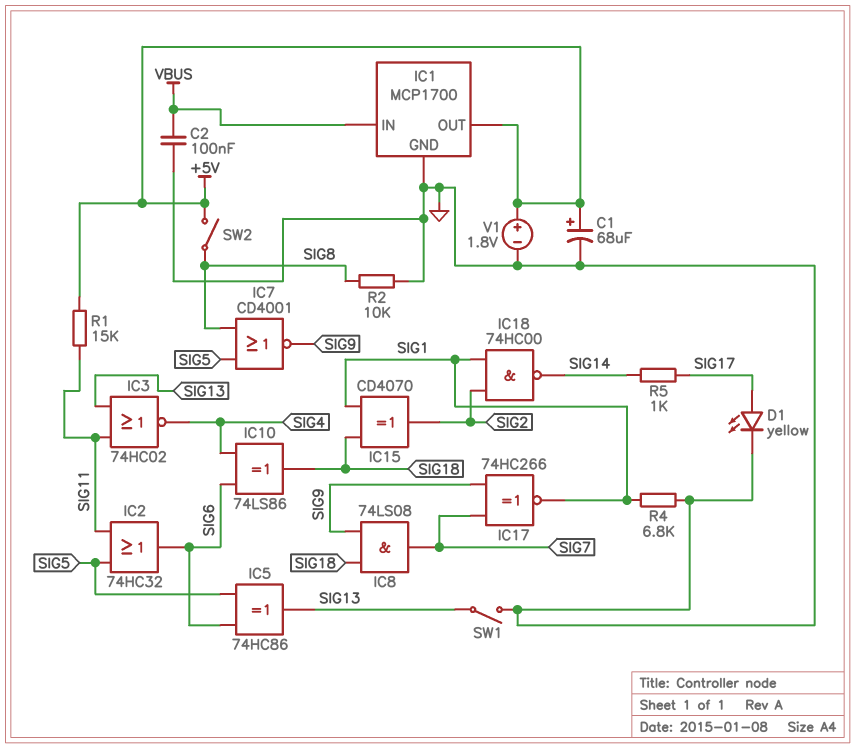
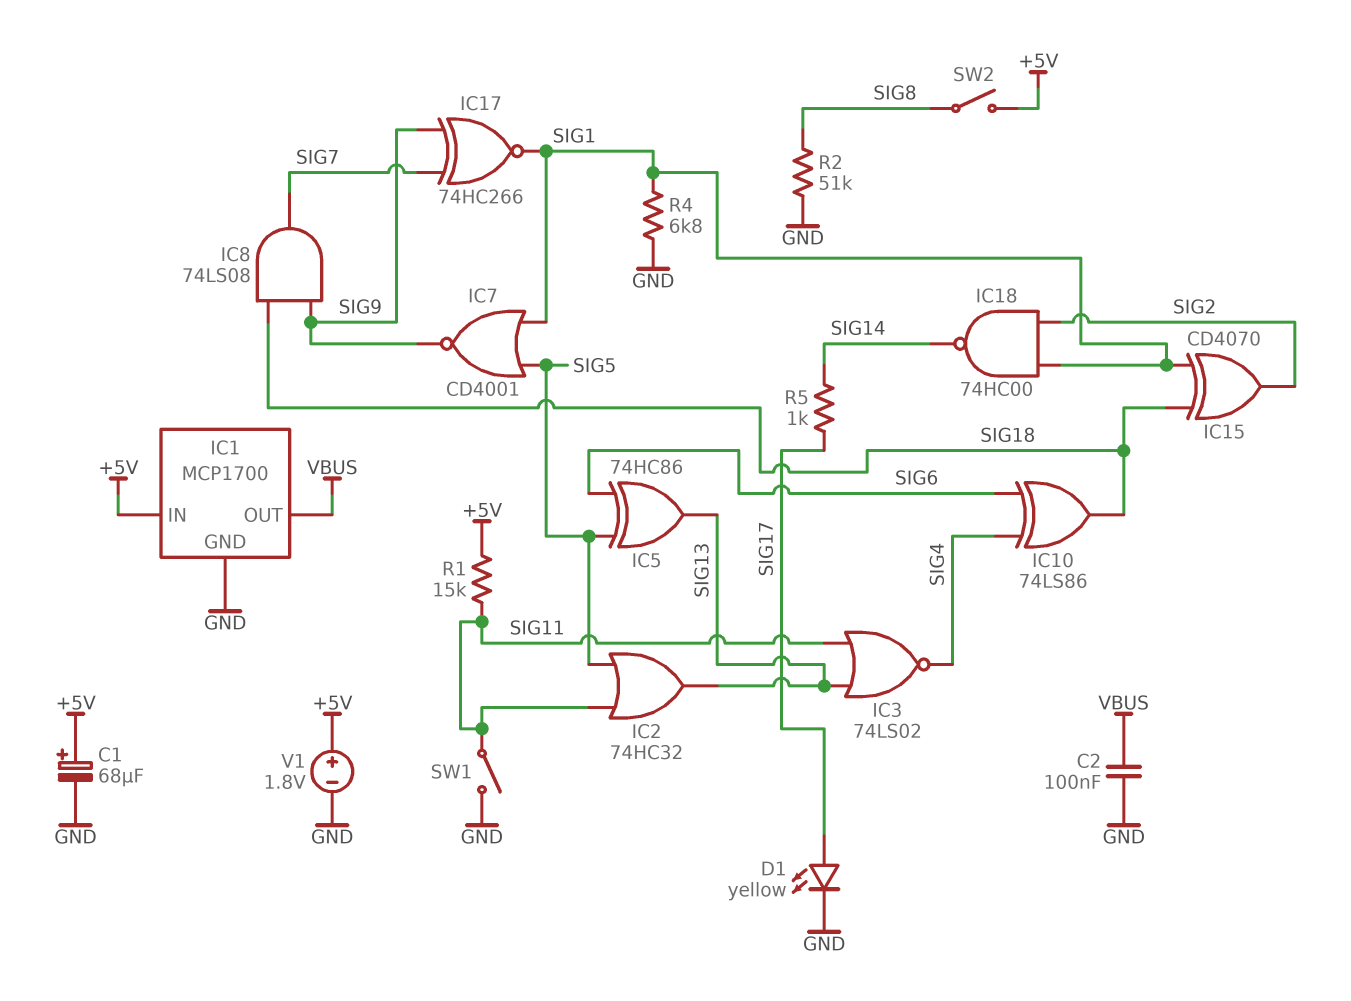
IC1 pin IN: VBUS -> +5V
IC1 pin OUT: +5V -> VBUS
IC2: OR 74HC32 (in SIG5, in SIG11, out SIG6) -> OR 74HC32 (in SIG5, in SIG11, out SIG13)
IC3: NOR 74HC02 (in SIG11, in SIG13, out SIG4) -> NOR 74LS02 (in SIG11, in SIG13, out SIG4)
IC7: NOR CD4001 (in SIG5, in SIG8, out SIG9) -> NOR CD4001 (in SIG1, in SIG5, out SIG9)
R2: 10k (GND, SIG8) -> 51k (GND, SIG8)
SW1: switch (GND, SIG13) -> switch (GND, SIG11)

